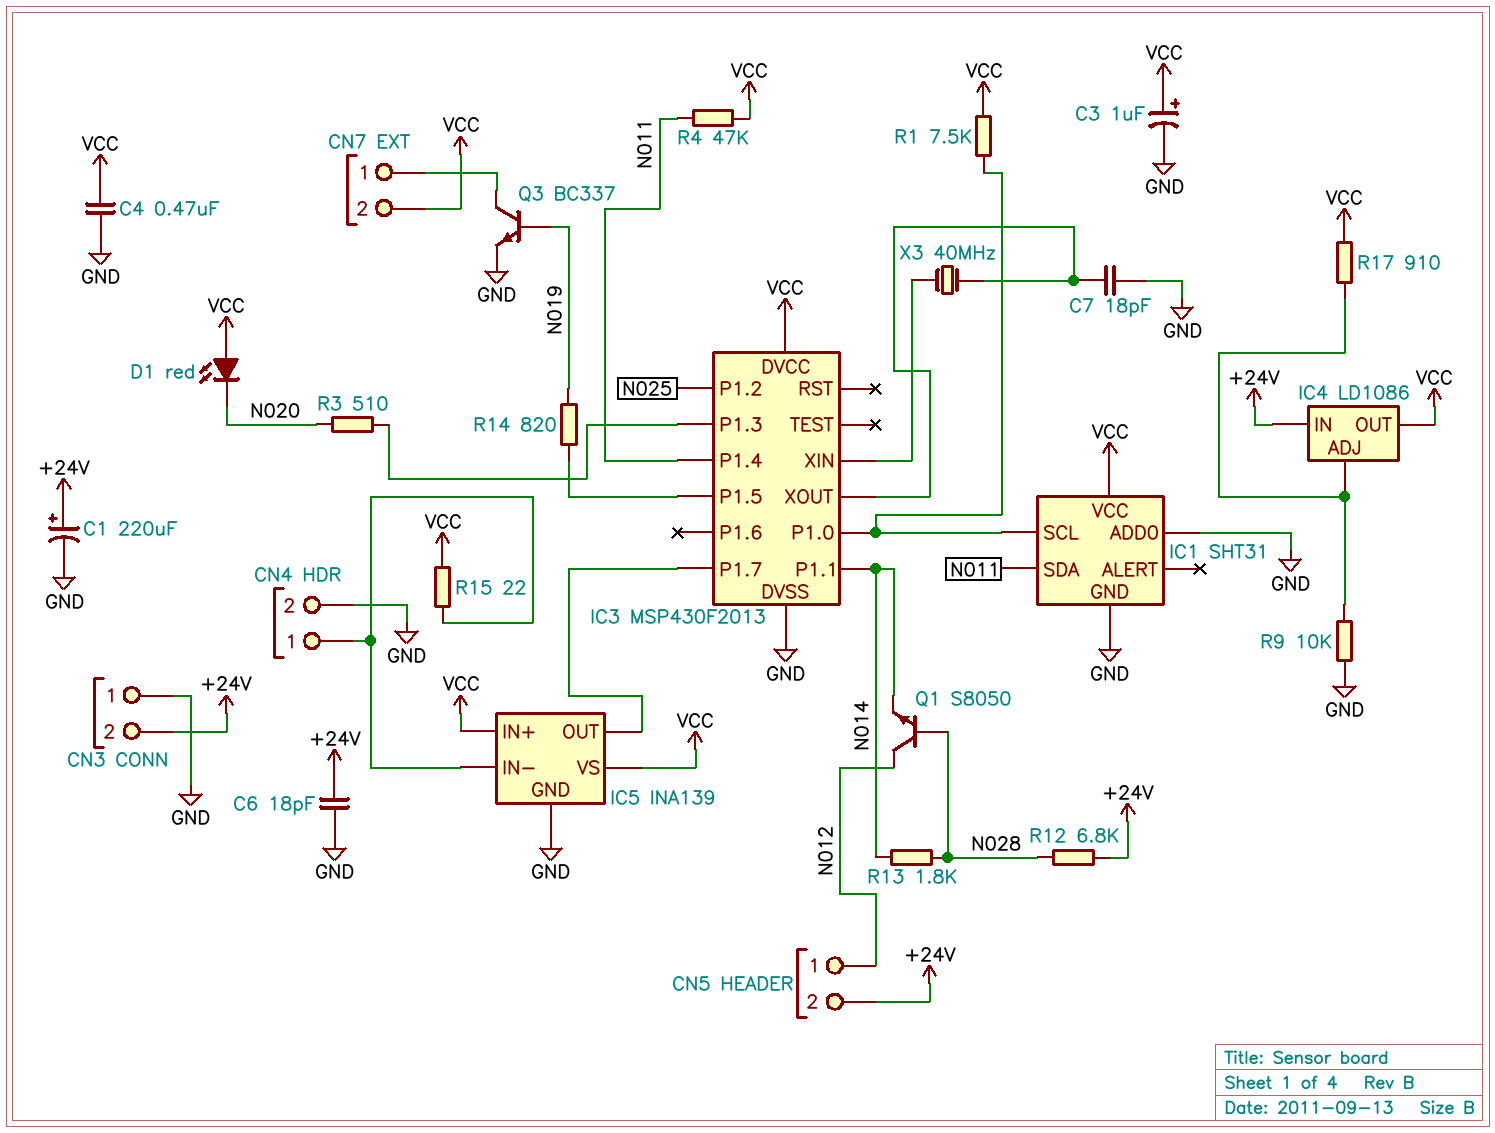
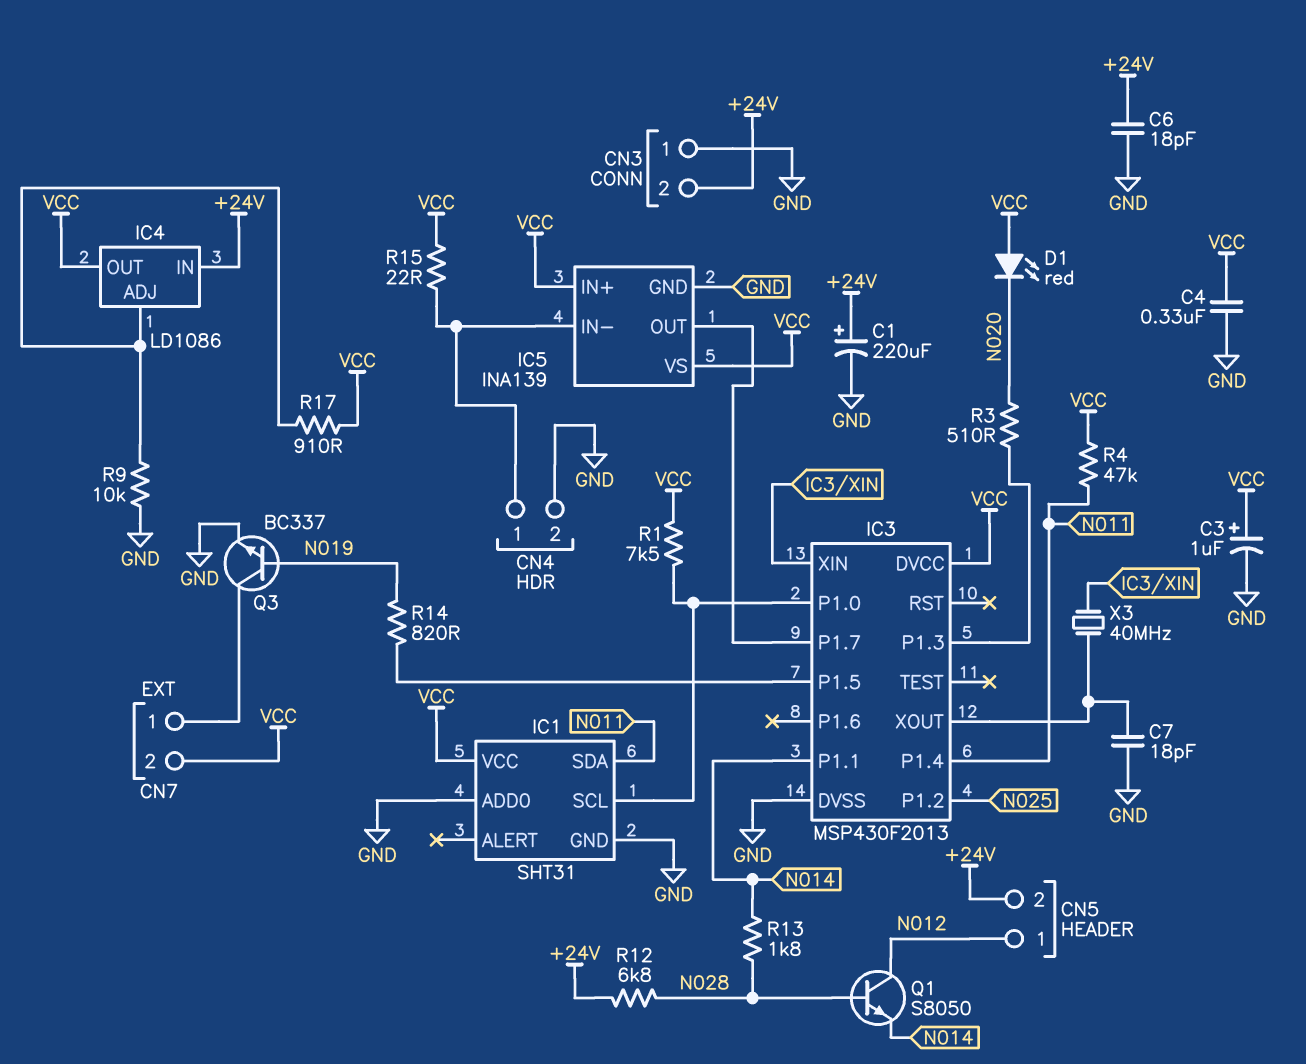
C4: 470nF (GND, VCC) -> 330nF (GND, VCC)

